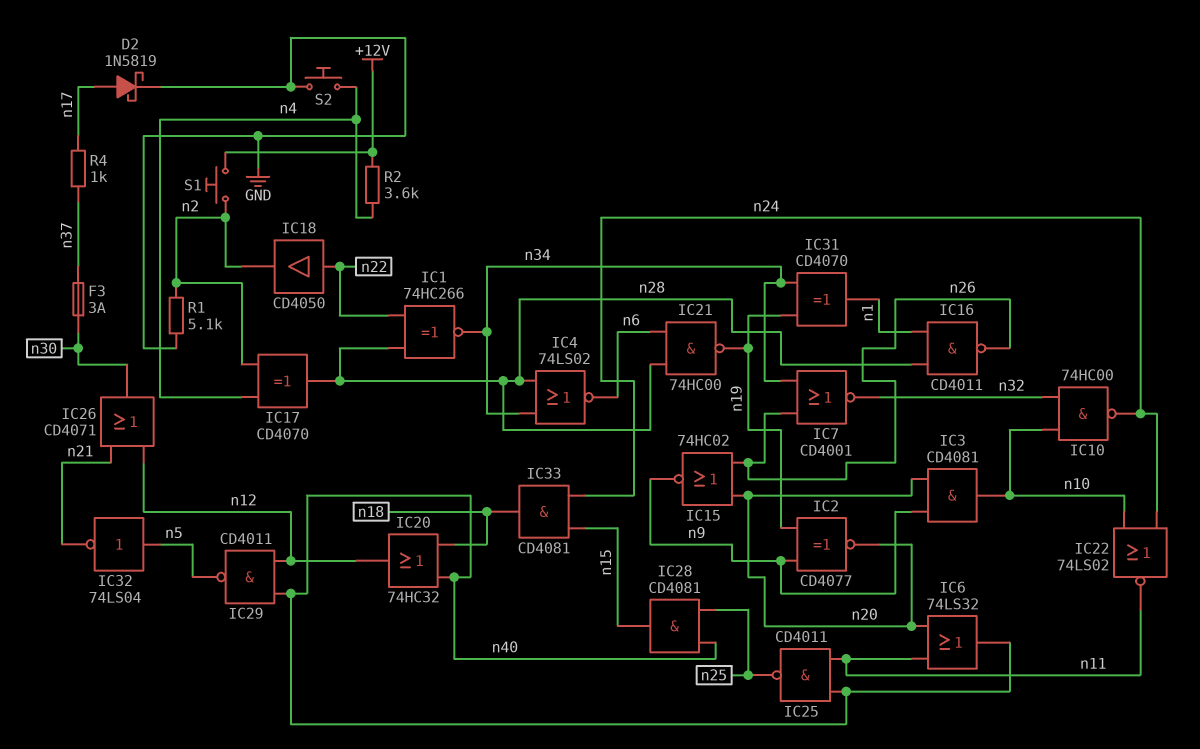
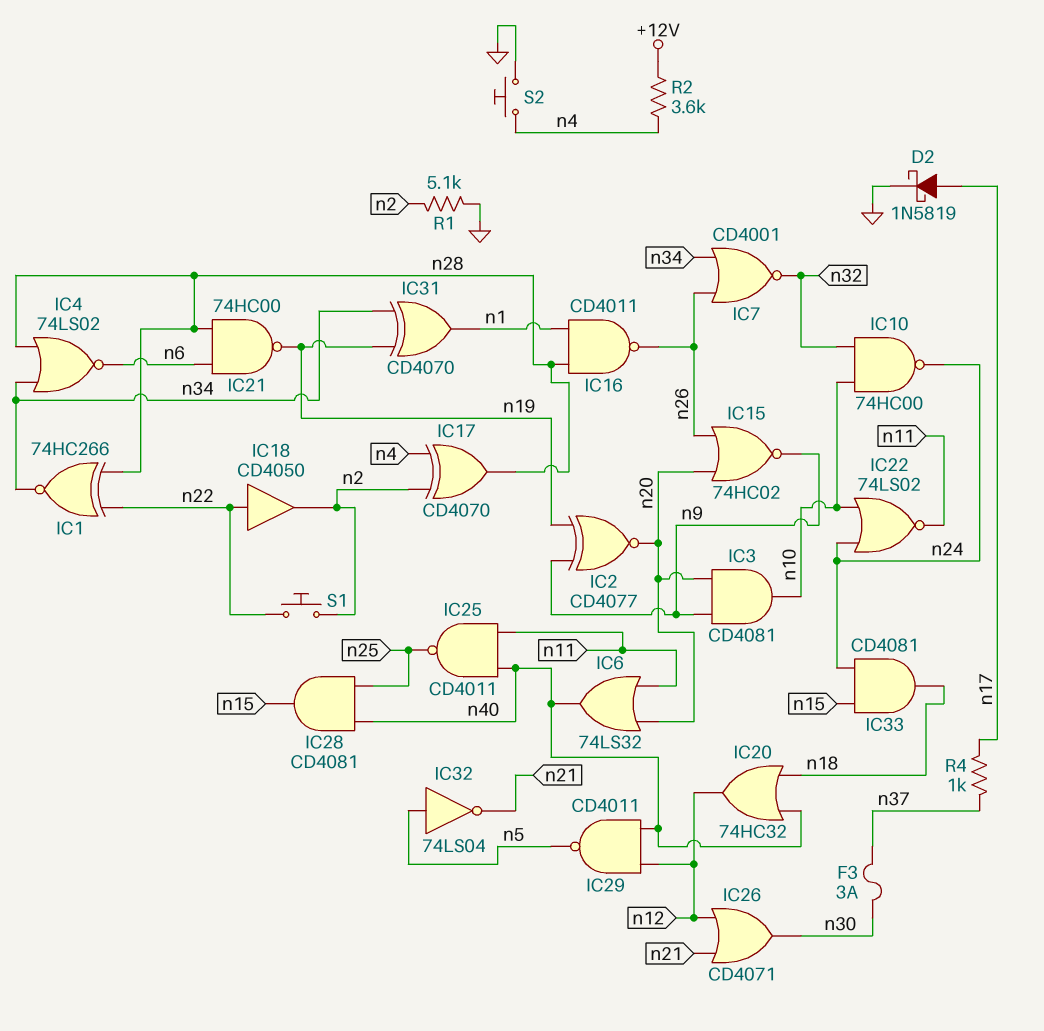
S1: button (+12V, n2) -> button (n2, n22)

